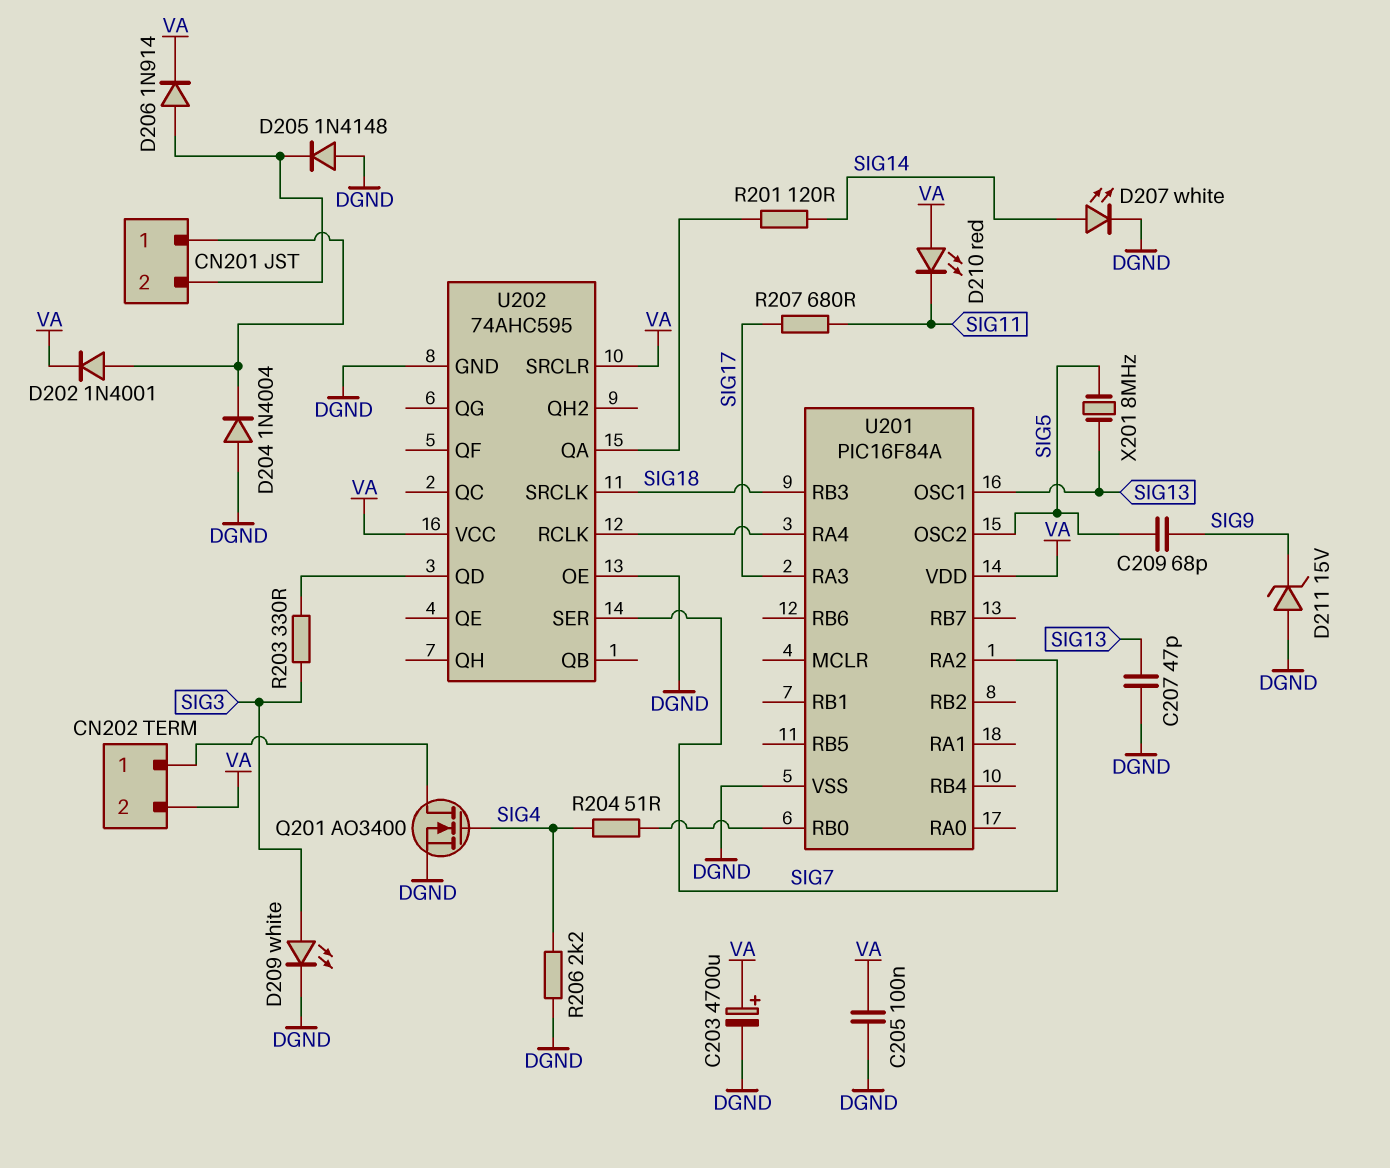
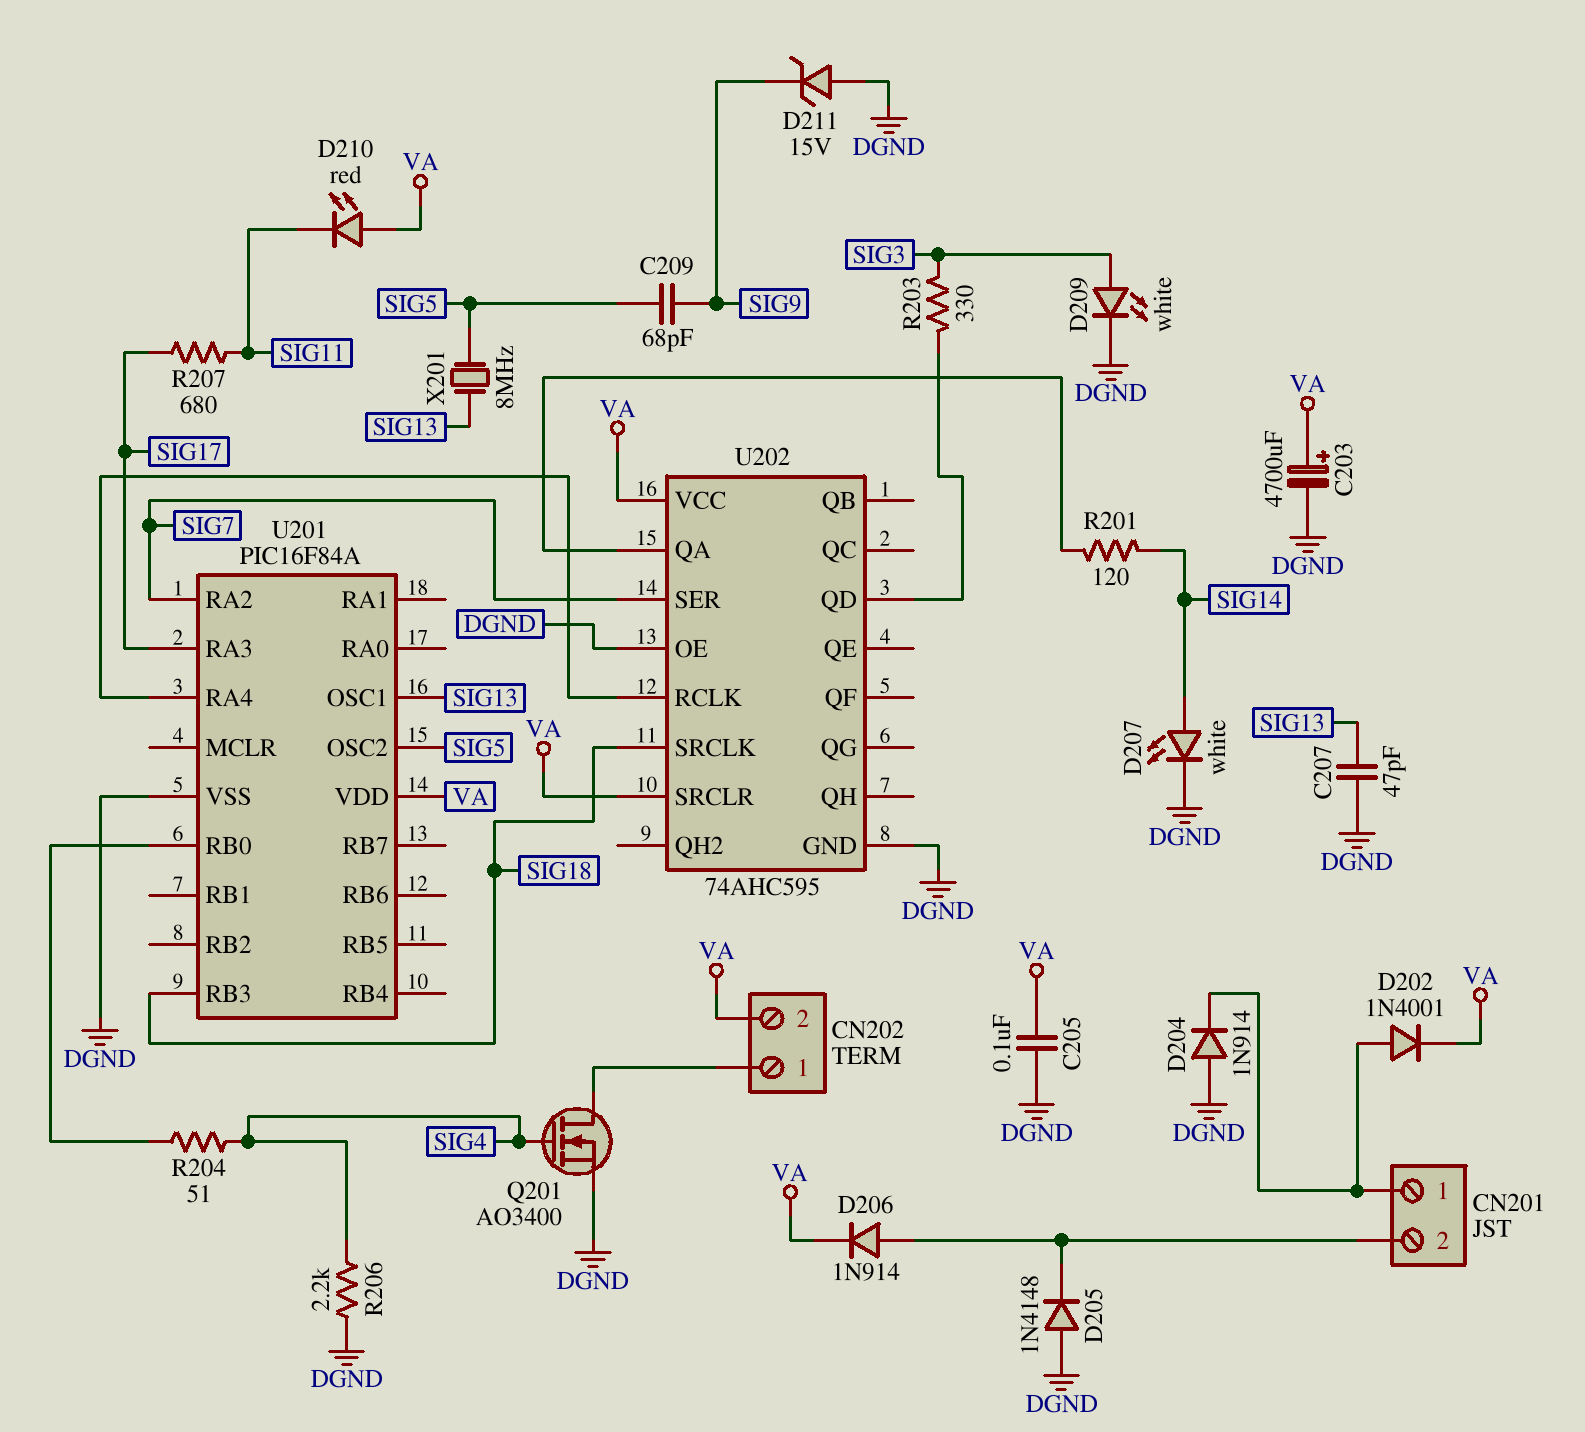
D204: diode 1N4004 (A DGND, K CN201/1) -> diode 1N914 (A DGND, K CN201/1)

